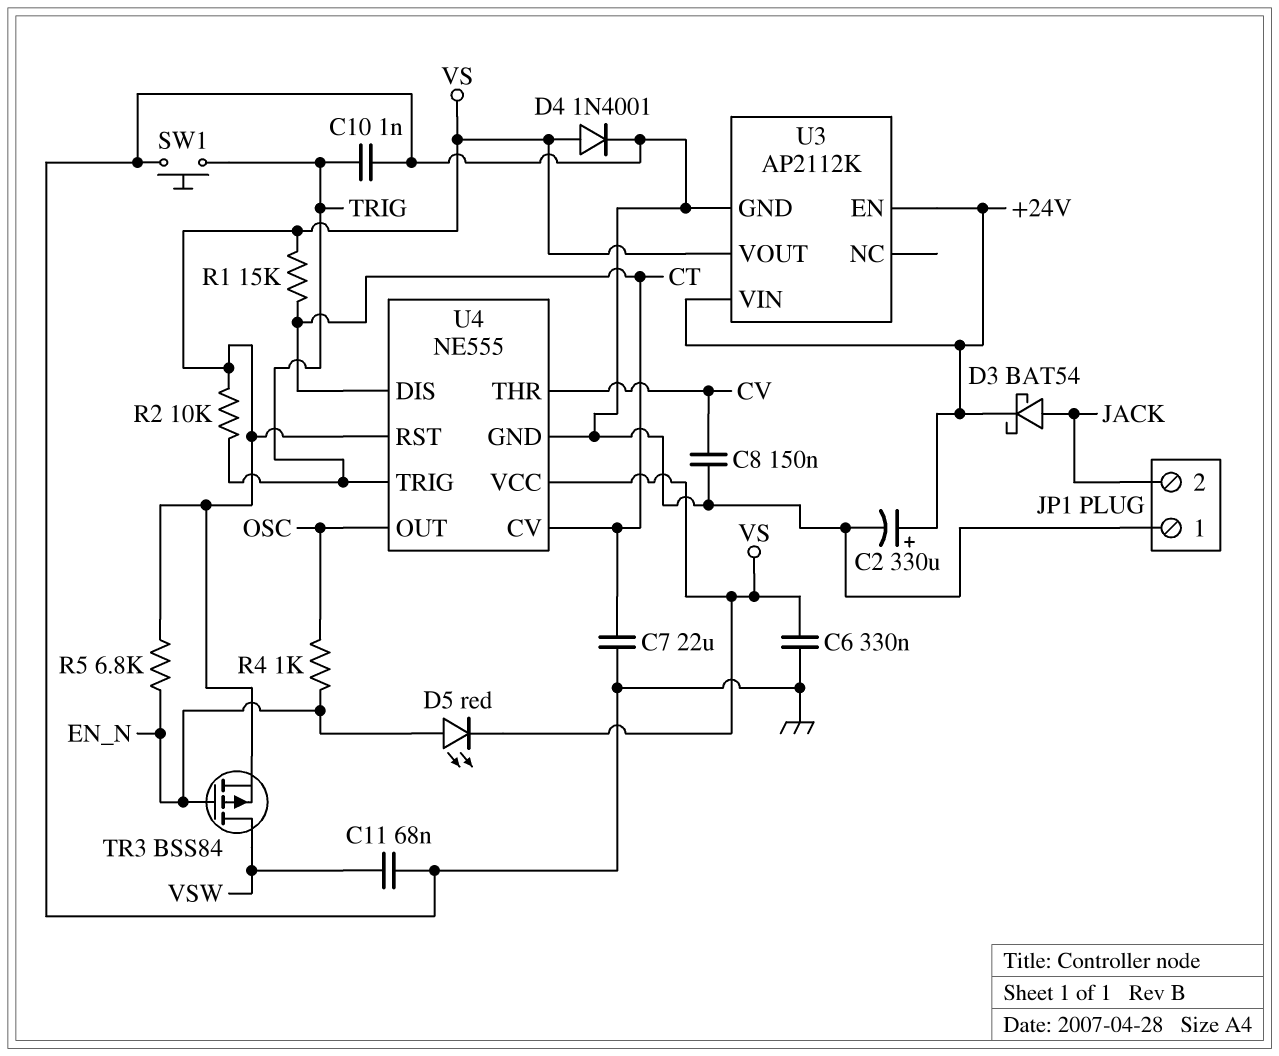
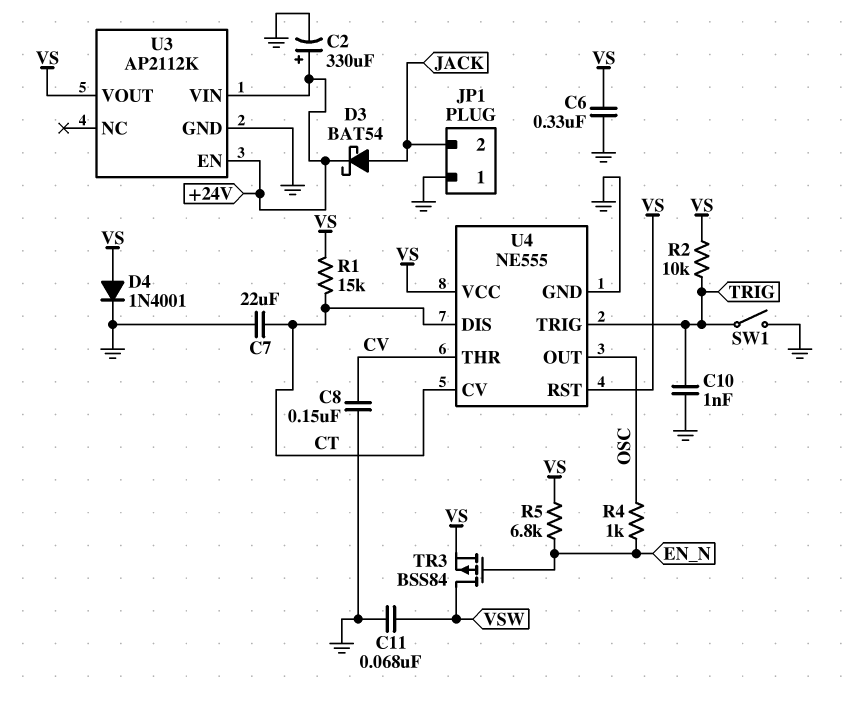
D5: LED red (A EN_N, K VS) -> none
SW1: button (GND, TRIG) -> switch (GND, TRIG)

